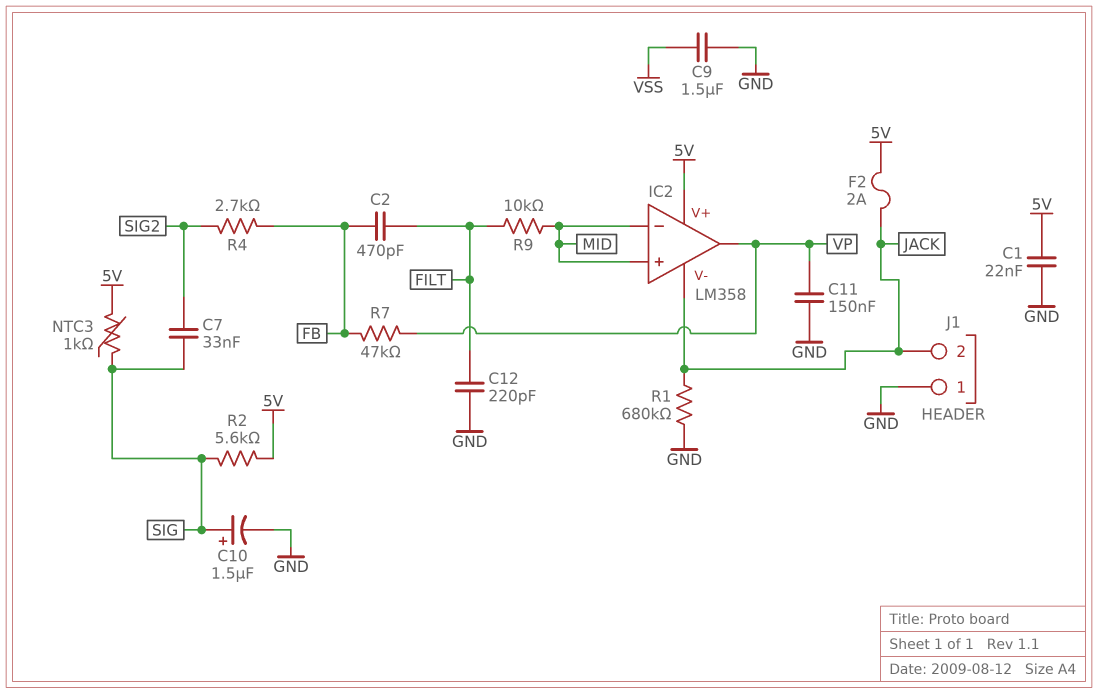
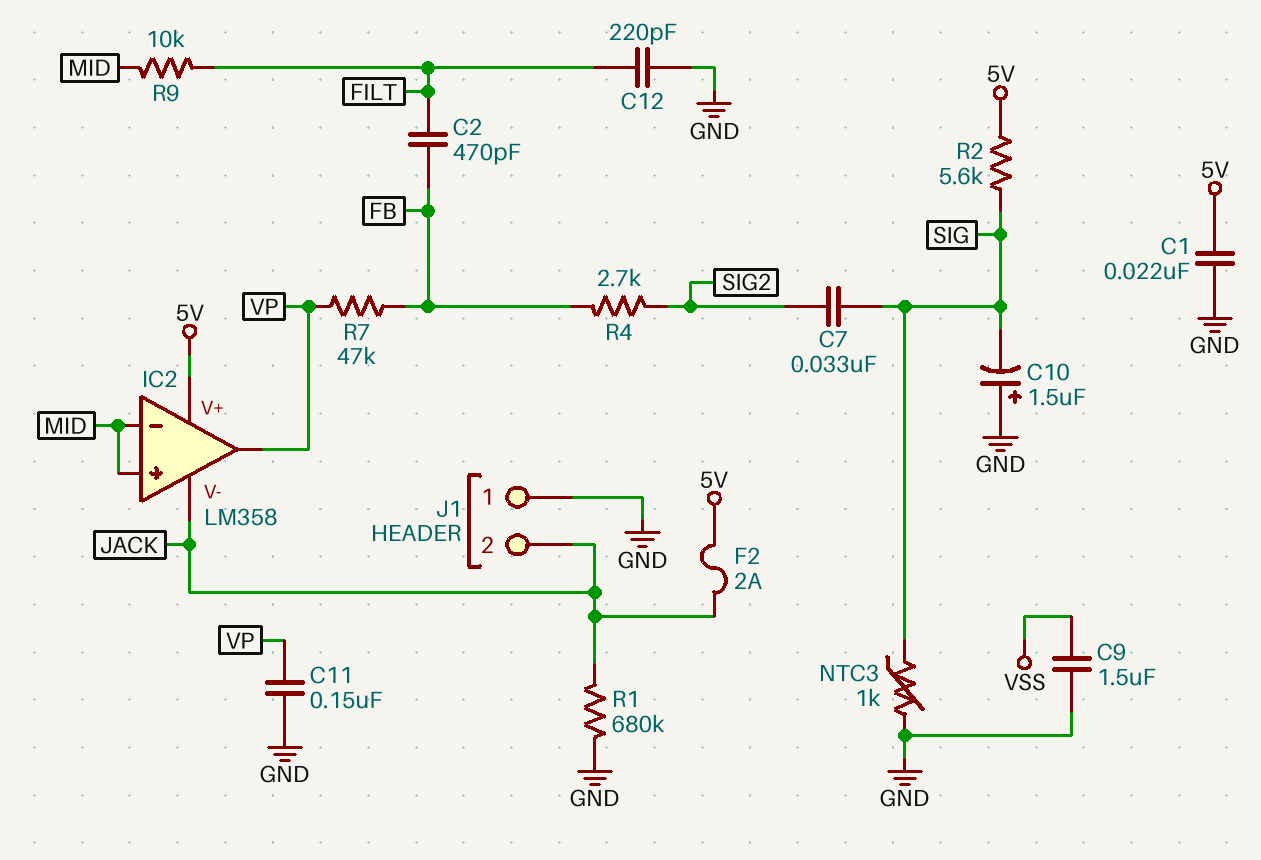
C10: 1.5uF (plus SIG, minus GND) -> 1.5uF (plus GND, minus SIG)
NTC3: 1k (5V, SIG) -> 1k (GND, SIG)

